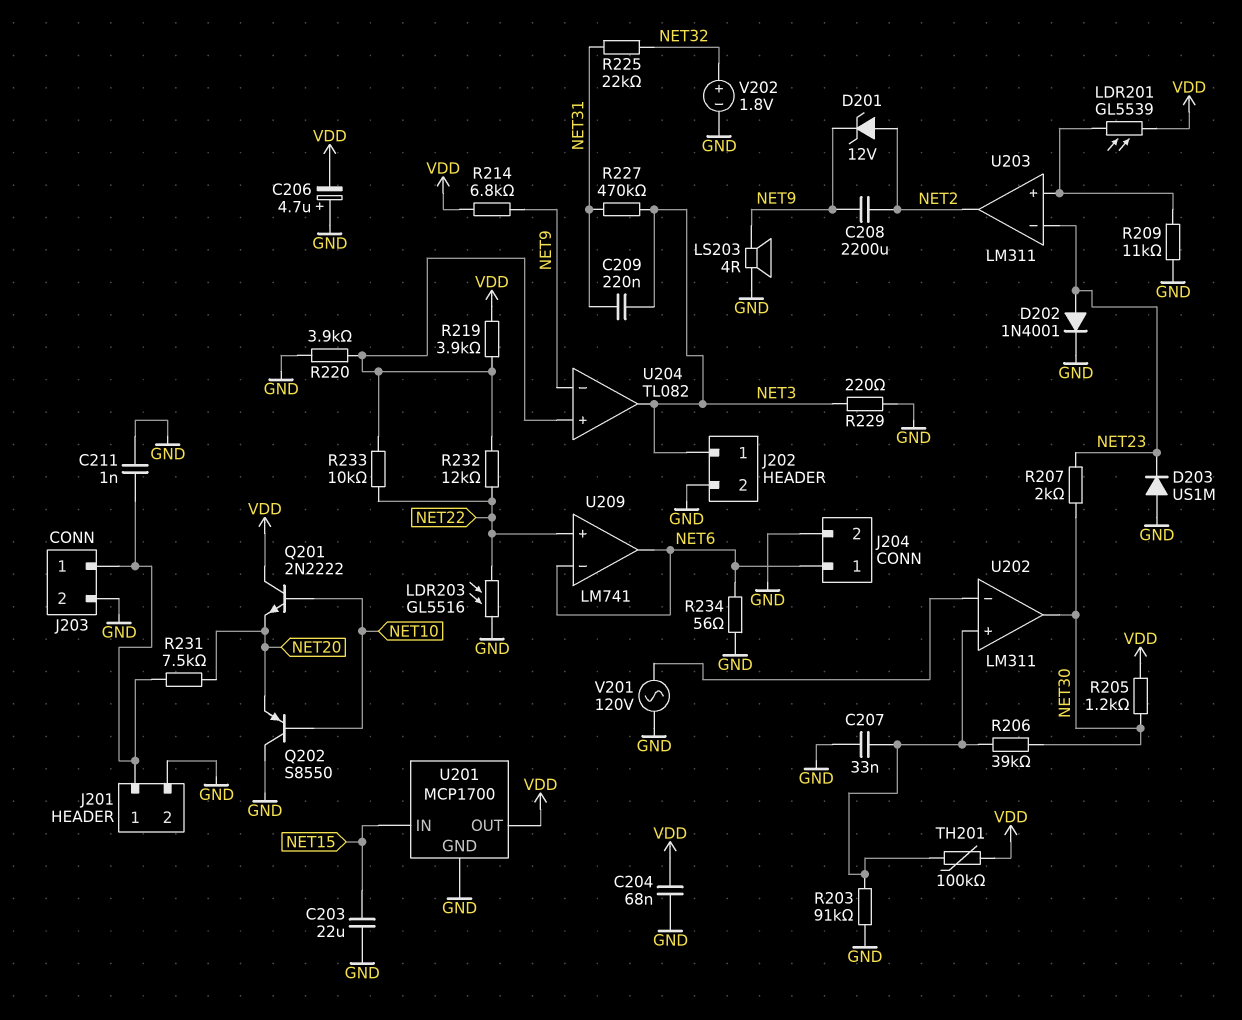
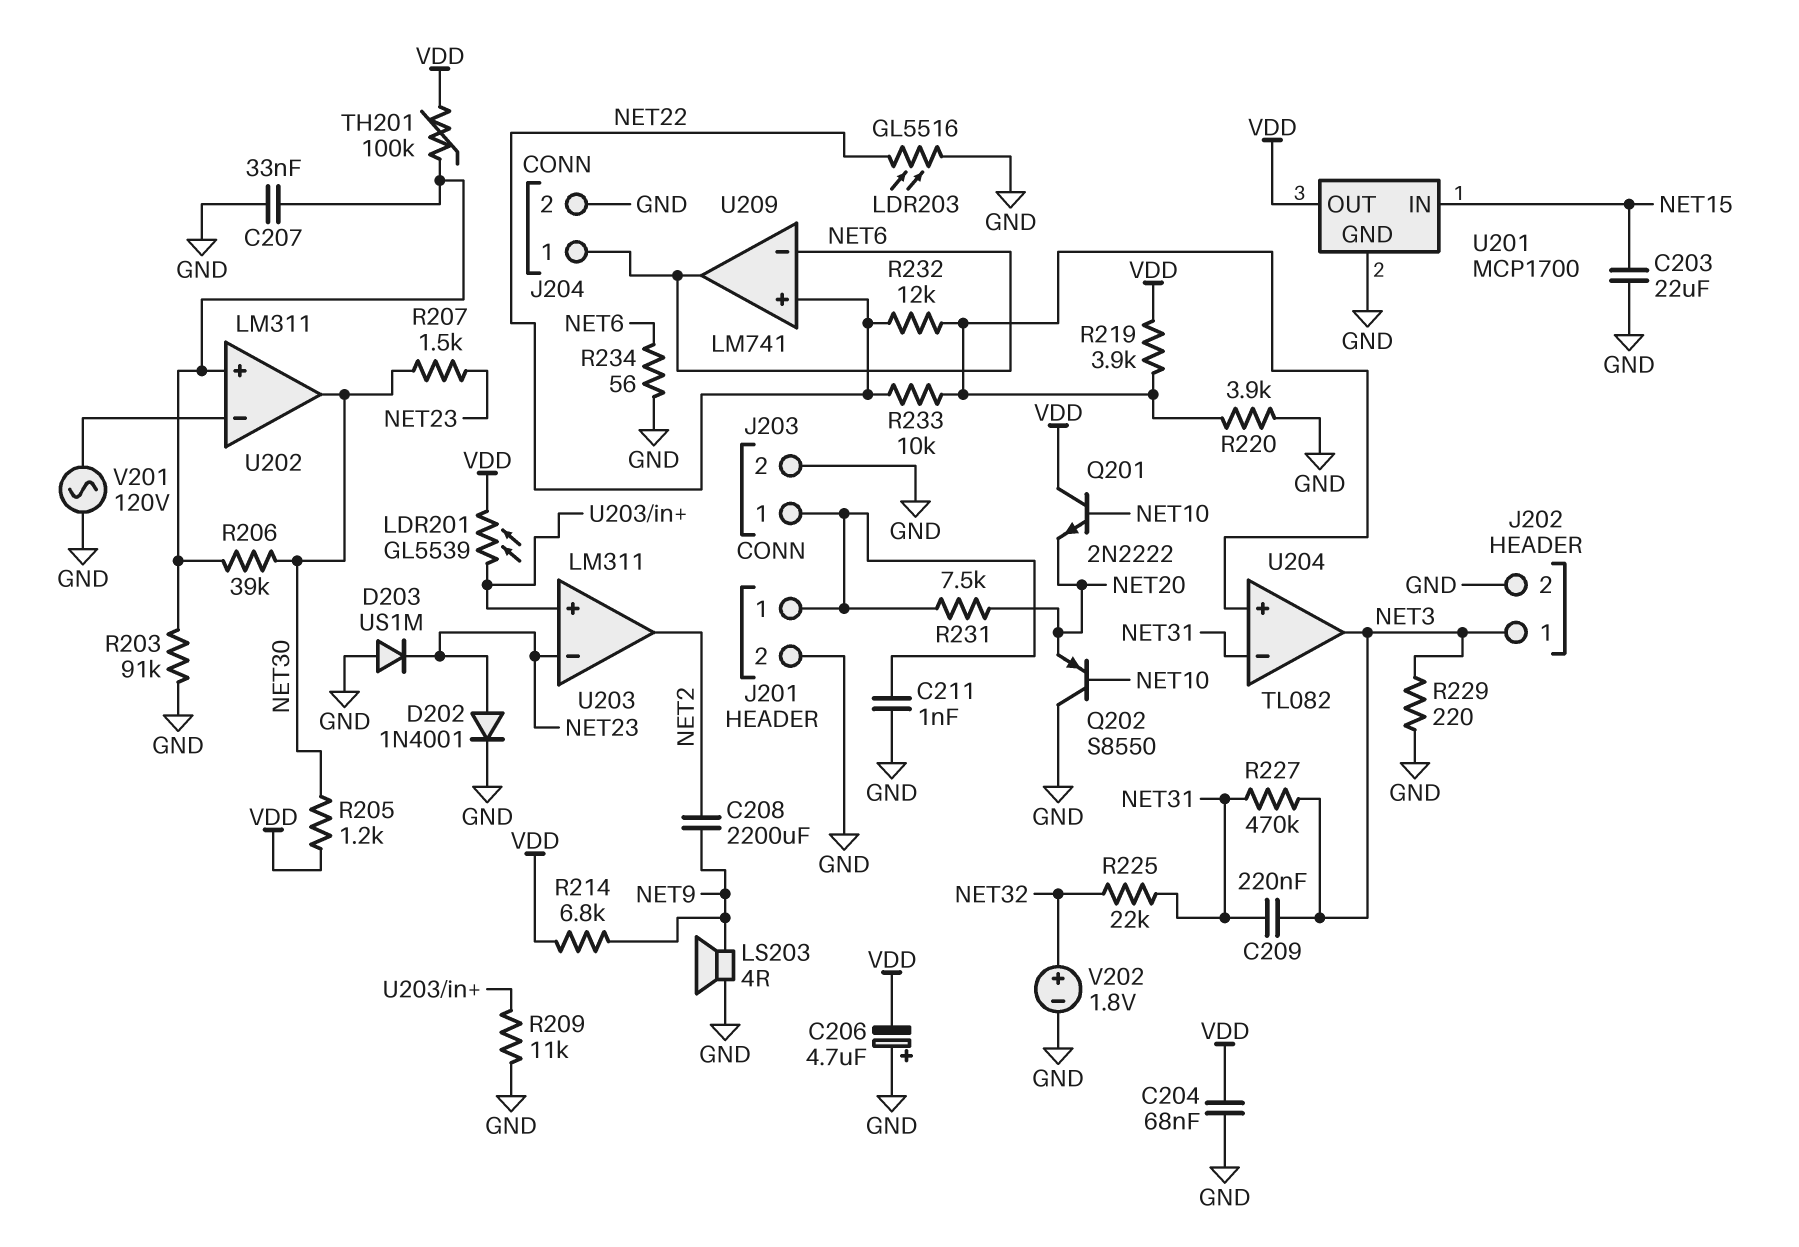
D201: zener 12V (A NET2, K NET9) -> none
R207: 2k (NET23, NET30) -> 1.5k (NET23, NET30)
U204 pin in-: NET9 -> NET31

